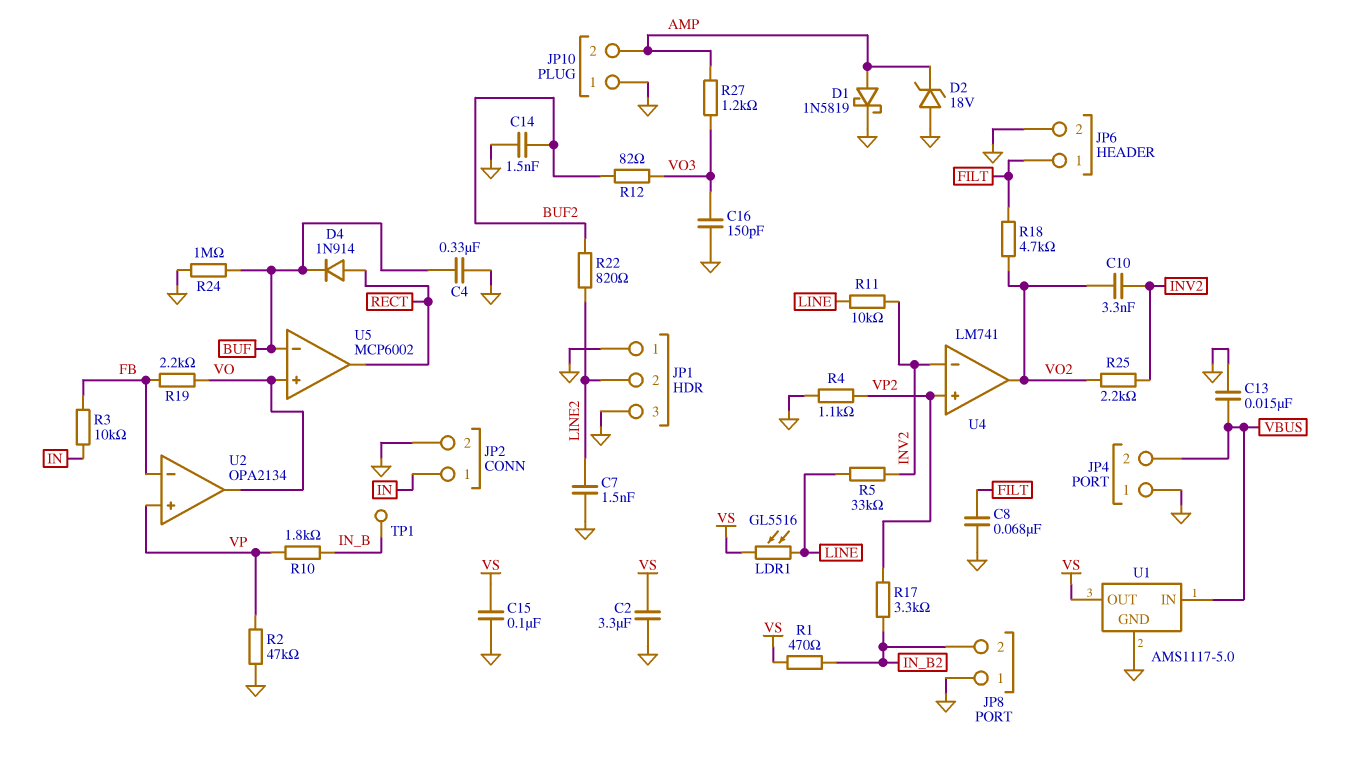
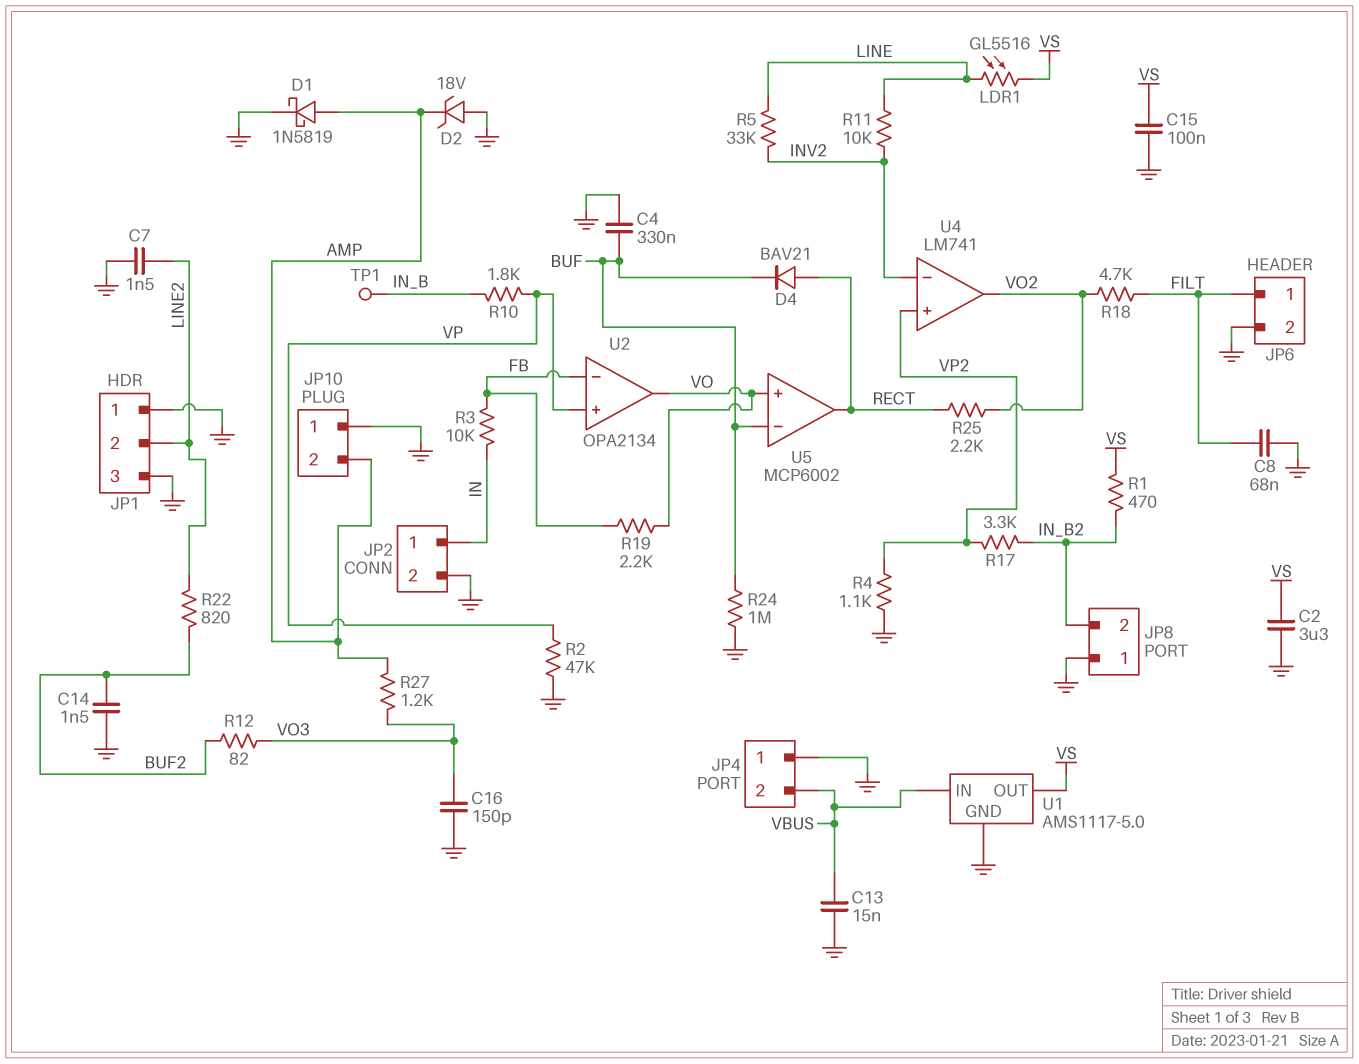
C10: 3.3nF (INV2, VO2) -> none
D4: diode 1N914 (A RECT, K BUF) -> diode BAV21 (A RECT, K BUF)
R25: 2.2k (INV2, VO2) -> 2.2k (RECT, VO2)

